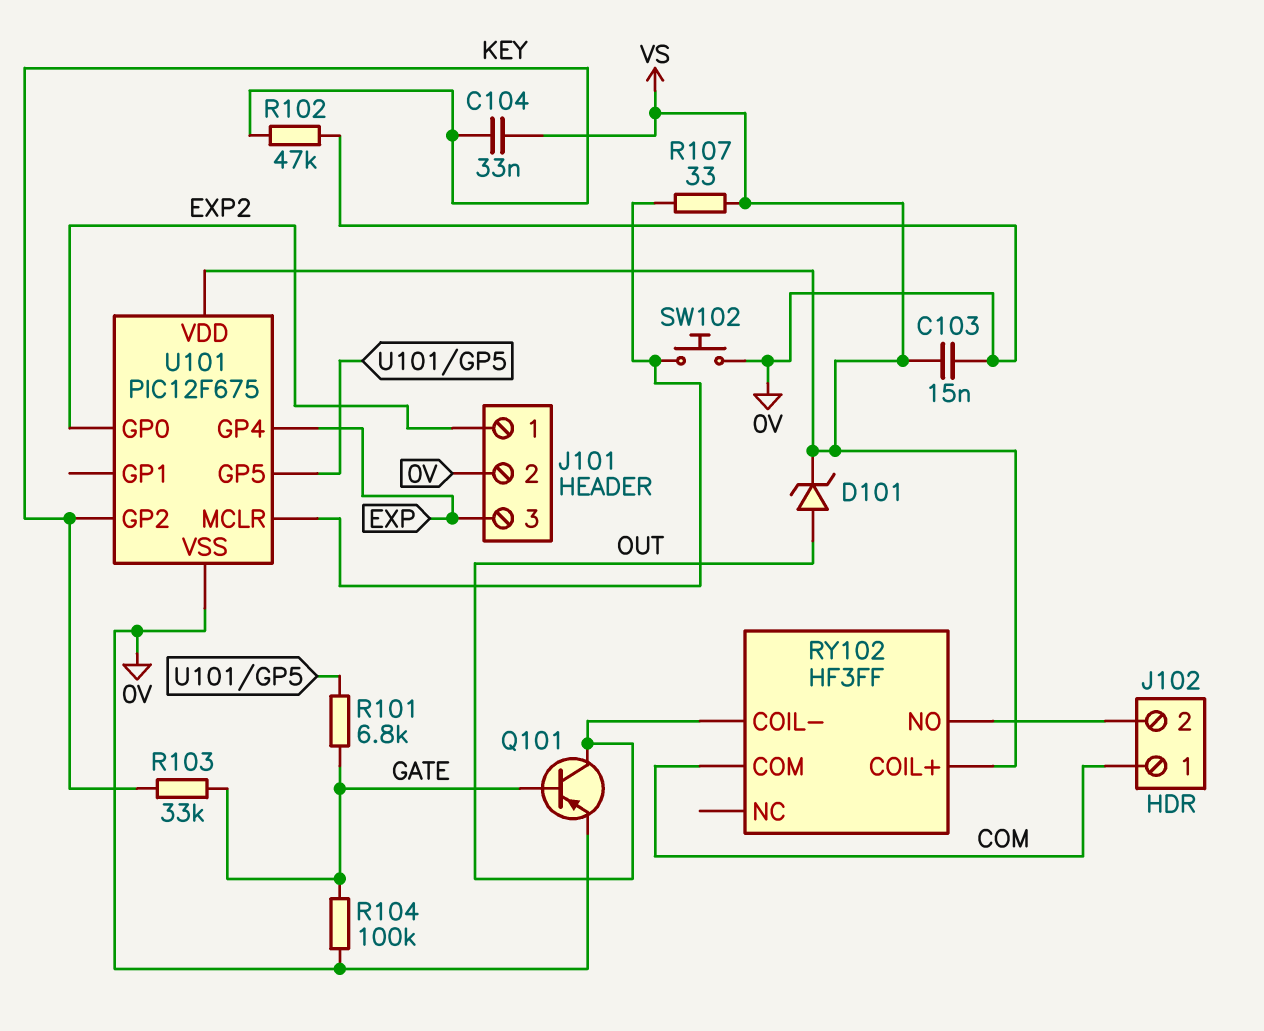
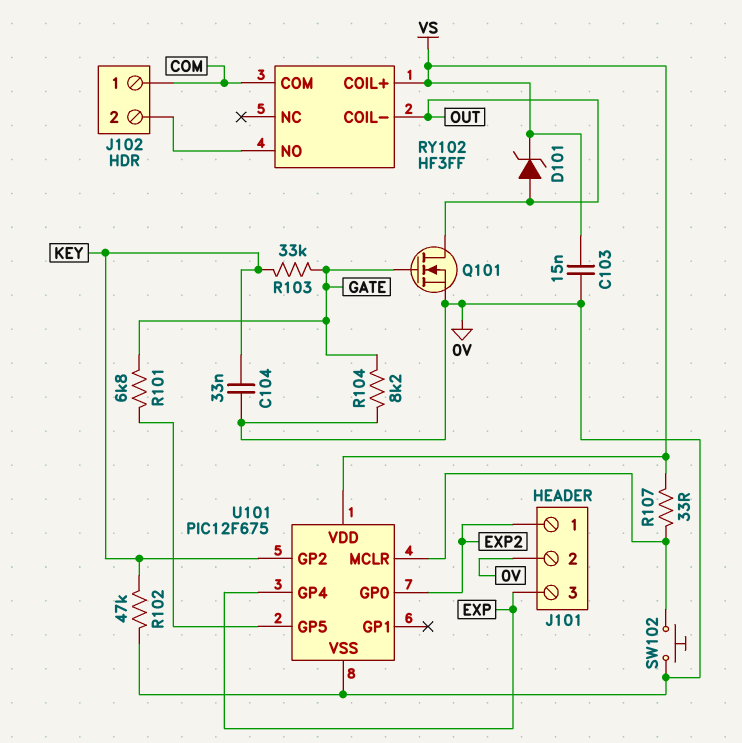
C104: 33nF (KEY, VS) -> 33nF (0V, KEY)
Q101: PNP (B GATE, C OUT, E 0V) -> NMOS (G GATE, D OUT, S 0V)
R104: 100k (0V, GATE) -> 8.2k (0V, GATE)

